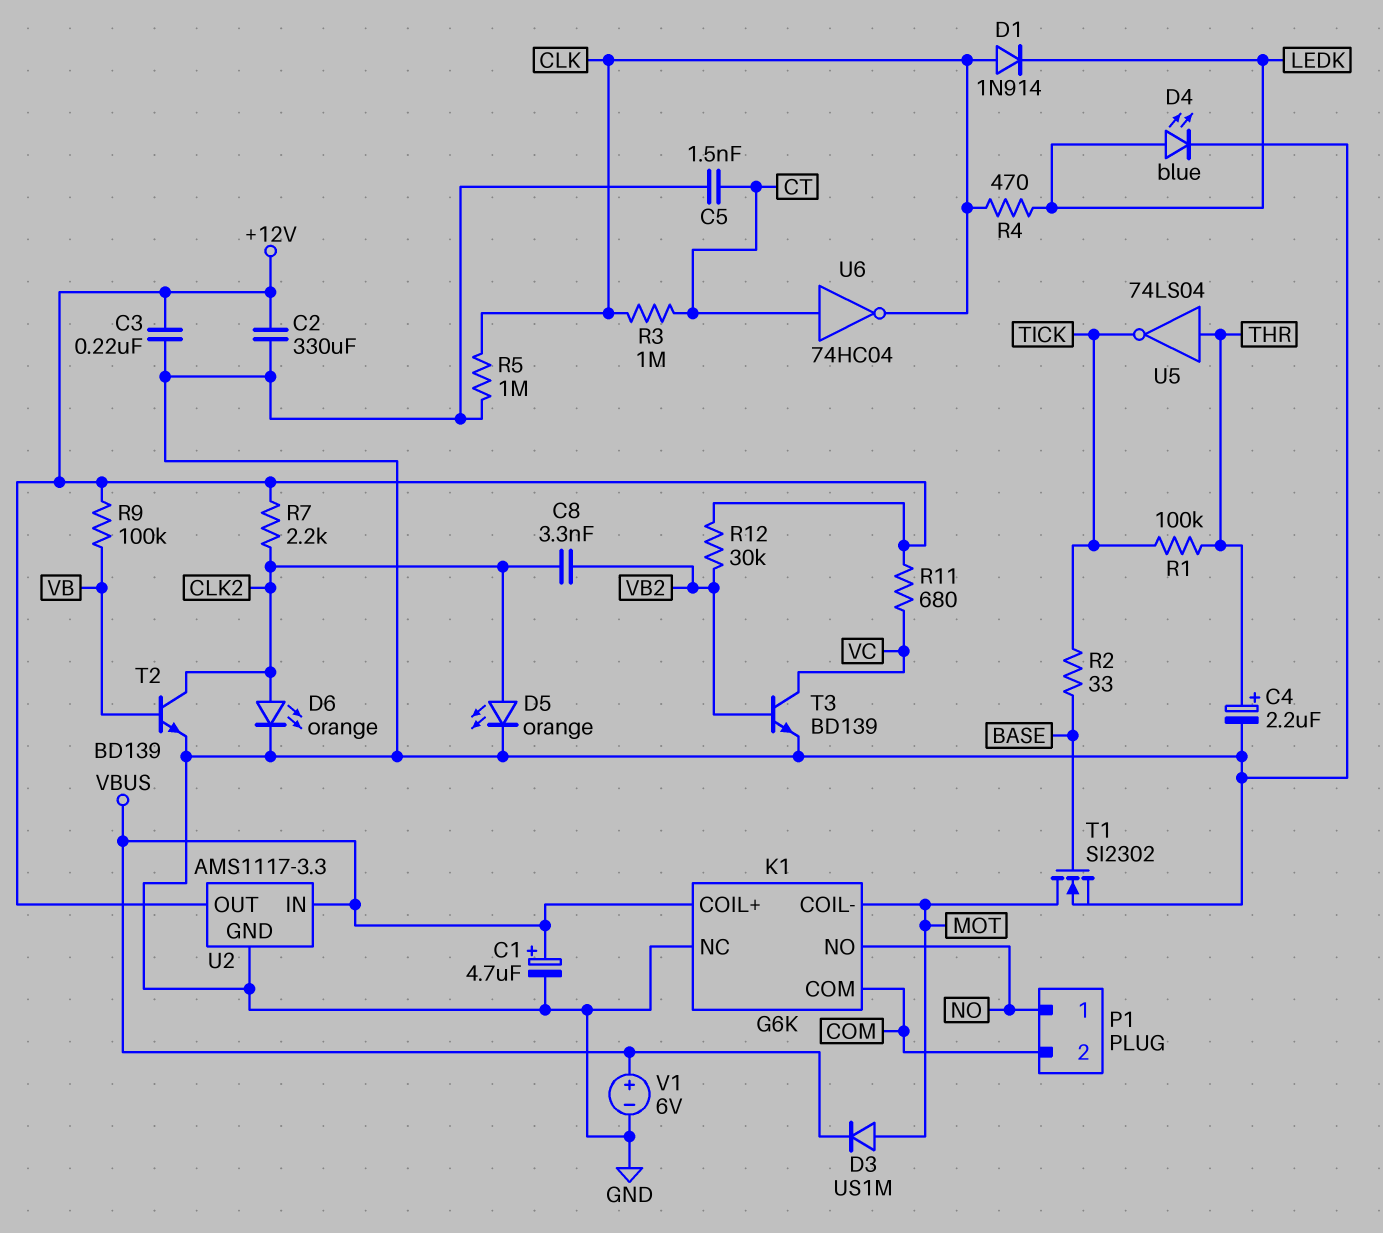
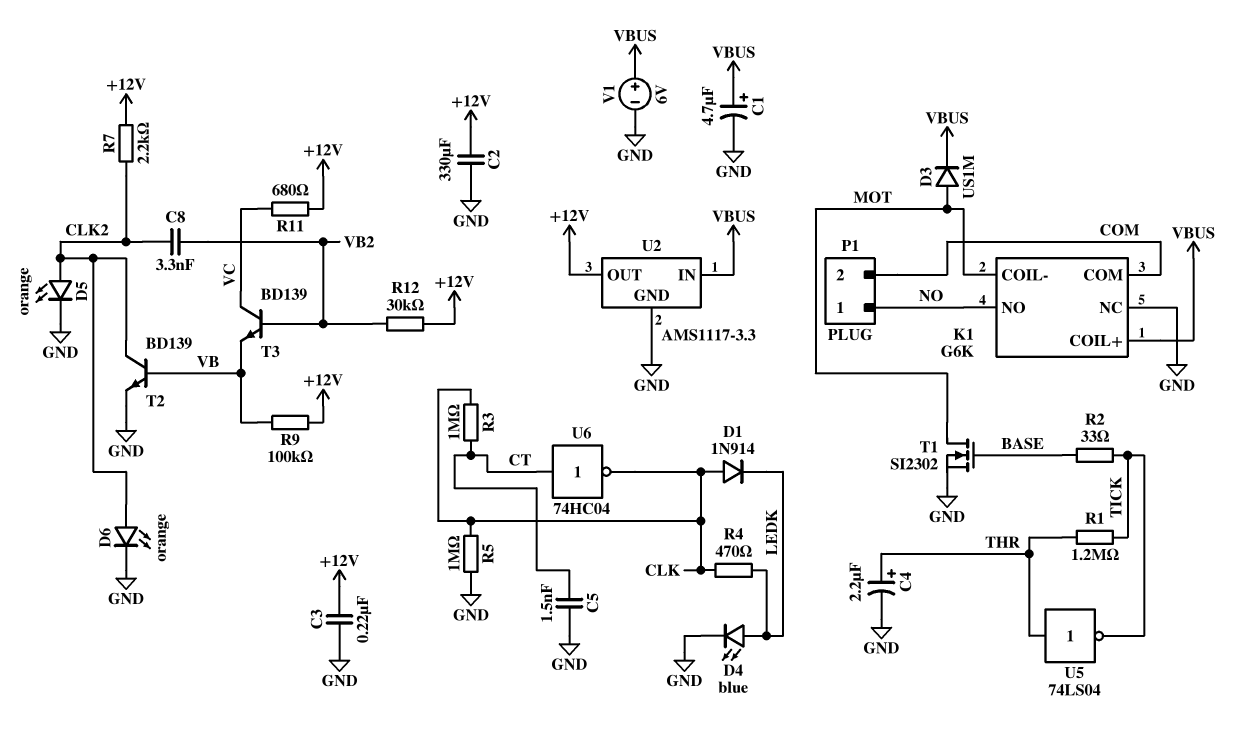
R1: 100k (THR, TICK) -> 1.2M (THR, TICK)
T3: NPN BD139 (B VB2, C VC, E GND) -> NPN BD139 (B VB2, C VC, E VB)

